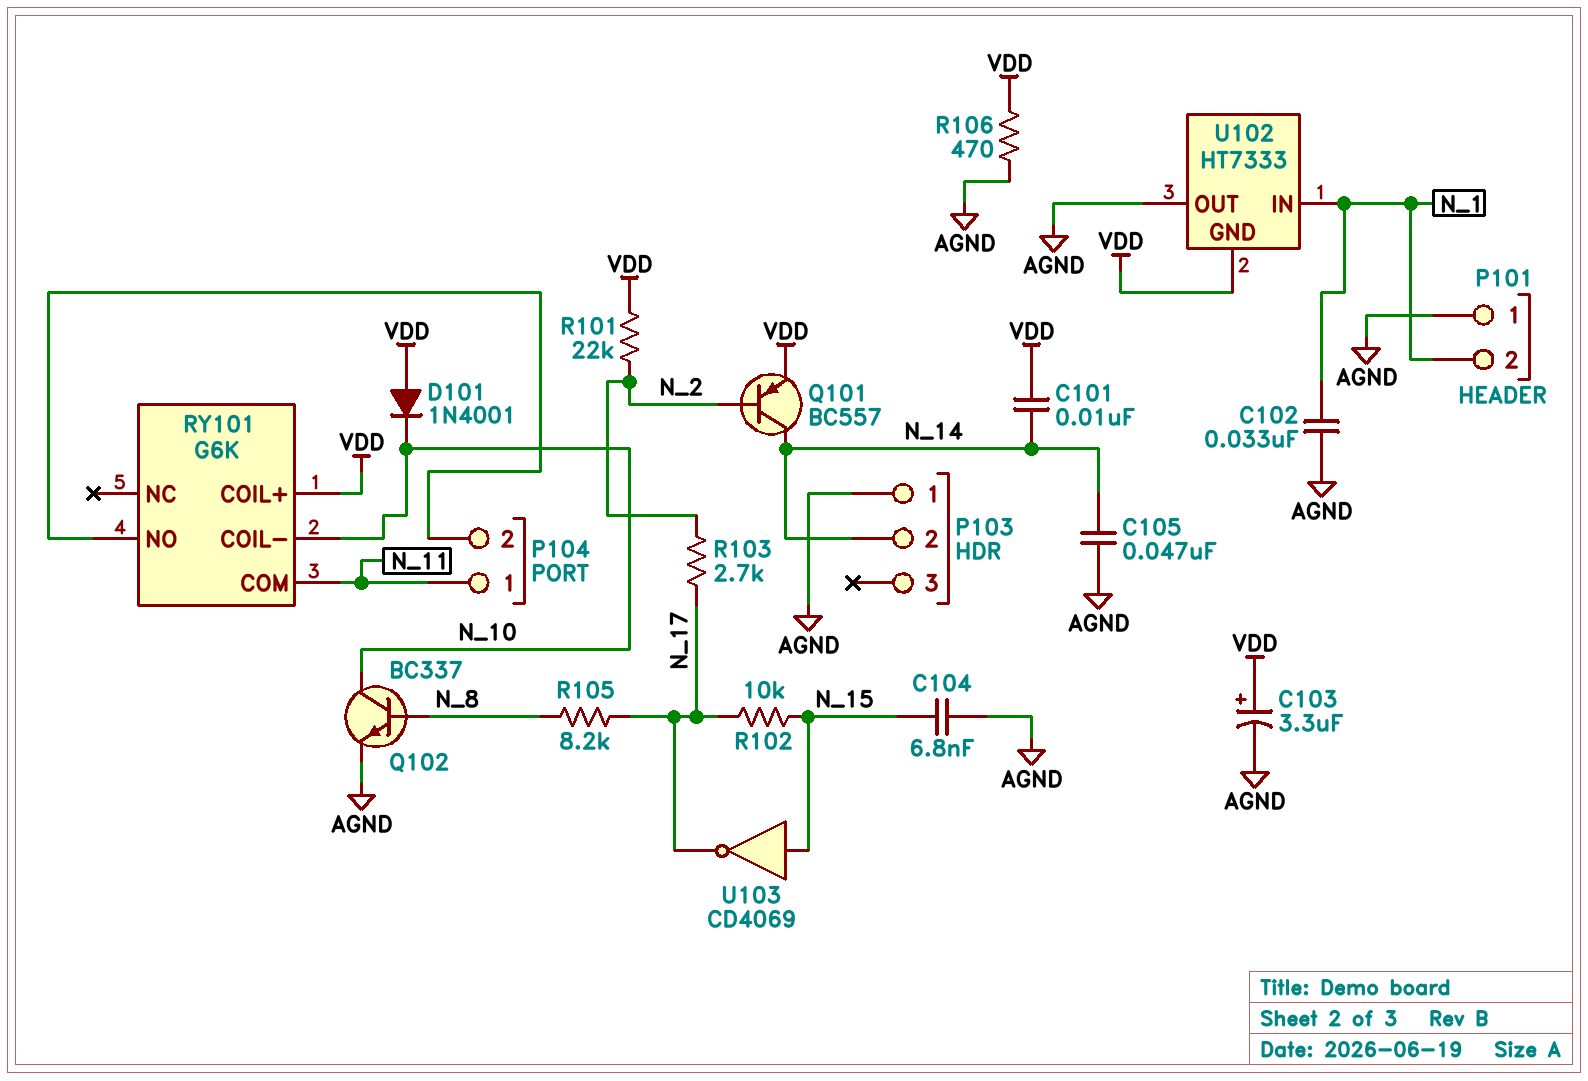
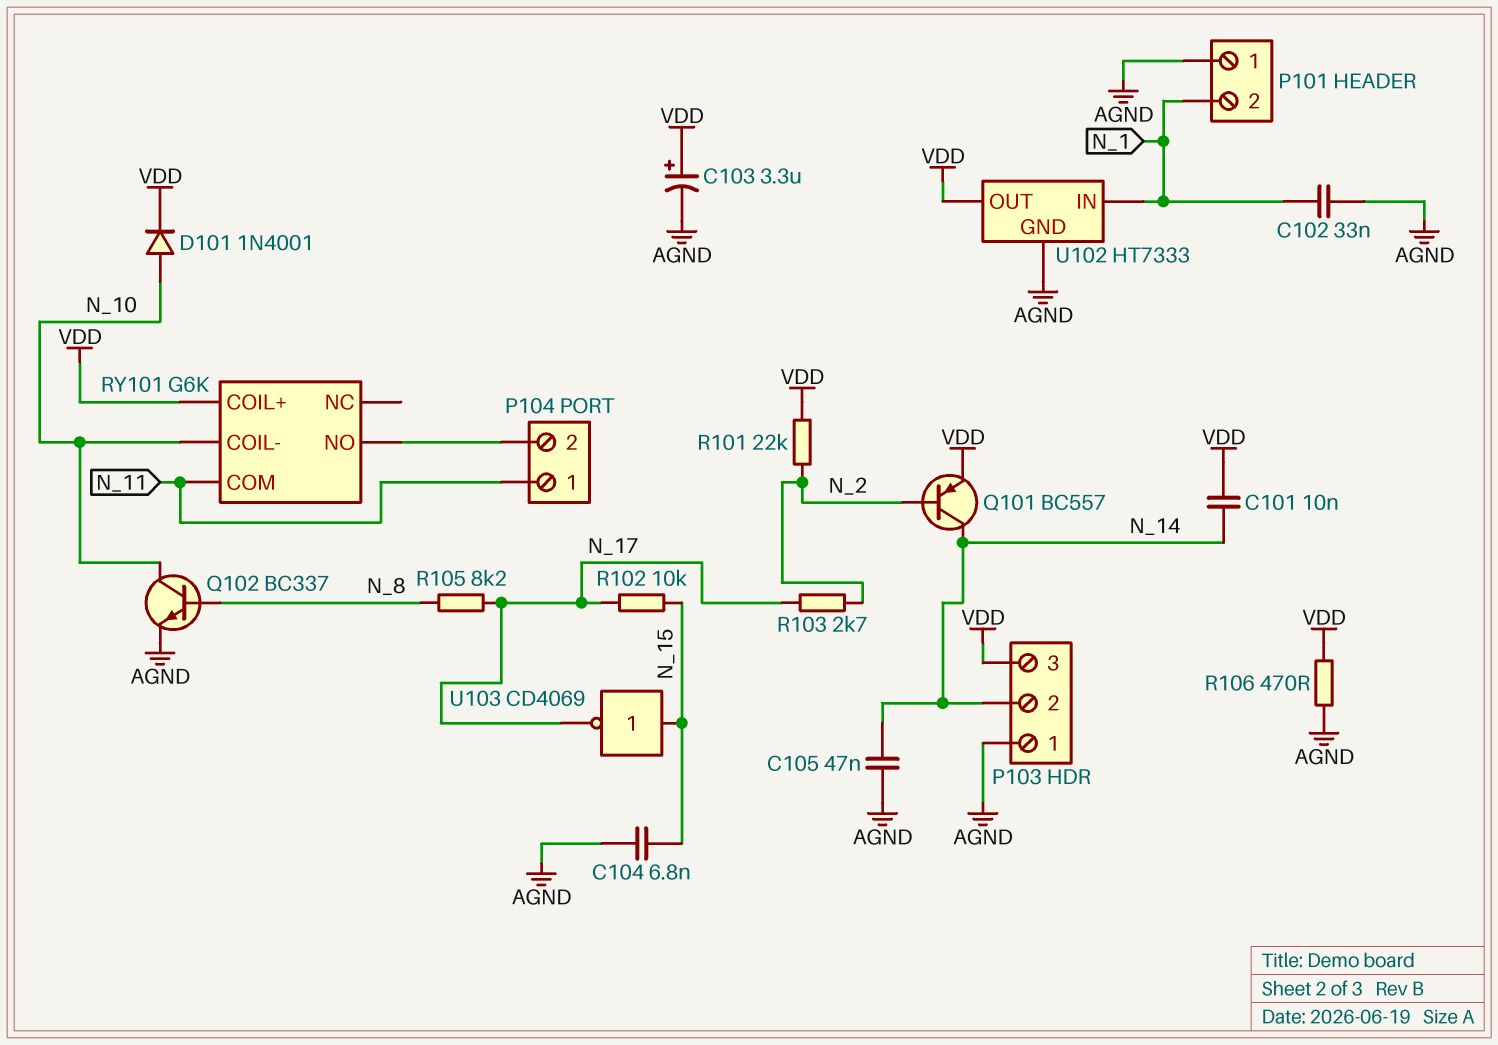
D101: diode 1N4001 (A VDD, K N_10) -> diode 1N4001 (A N_10, K VDD)
P103 pin 3: none -> VDD
U102 pin GND: VDD -> AGND
U102 pin OUT: AGND -> VDD

